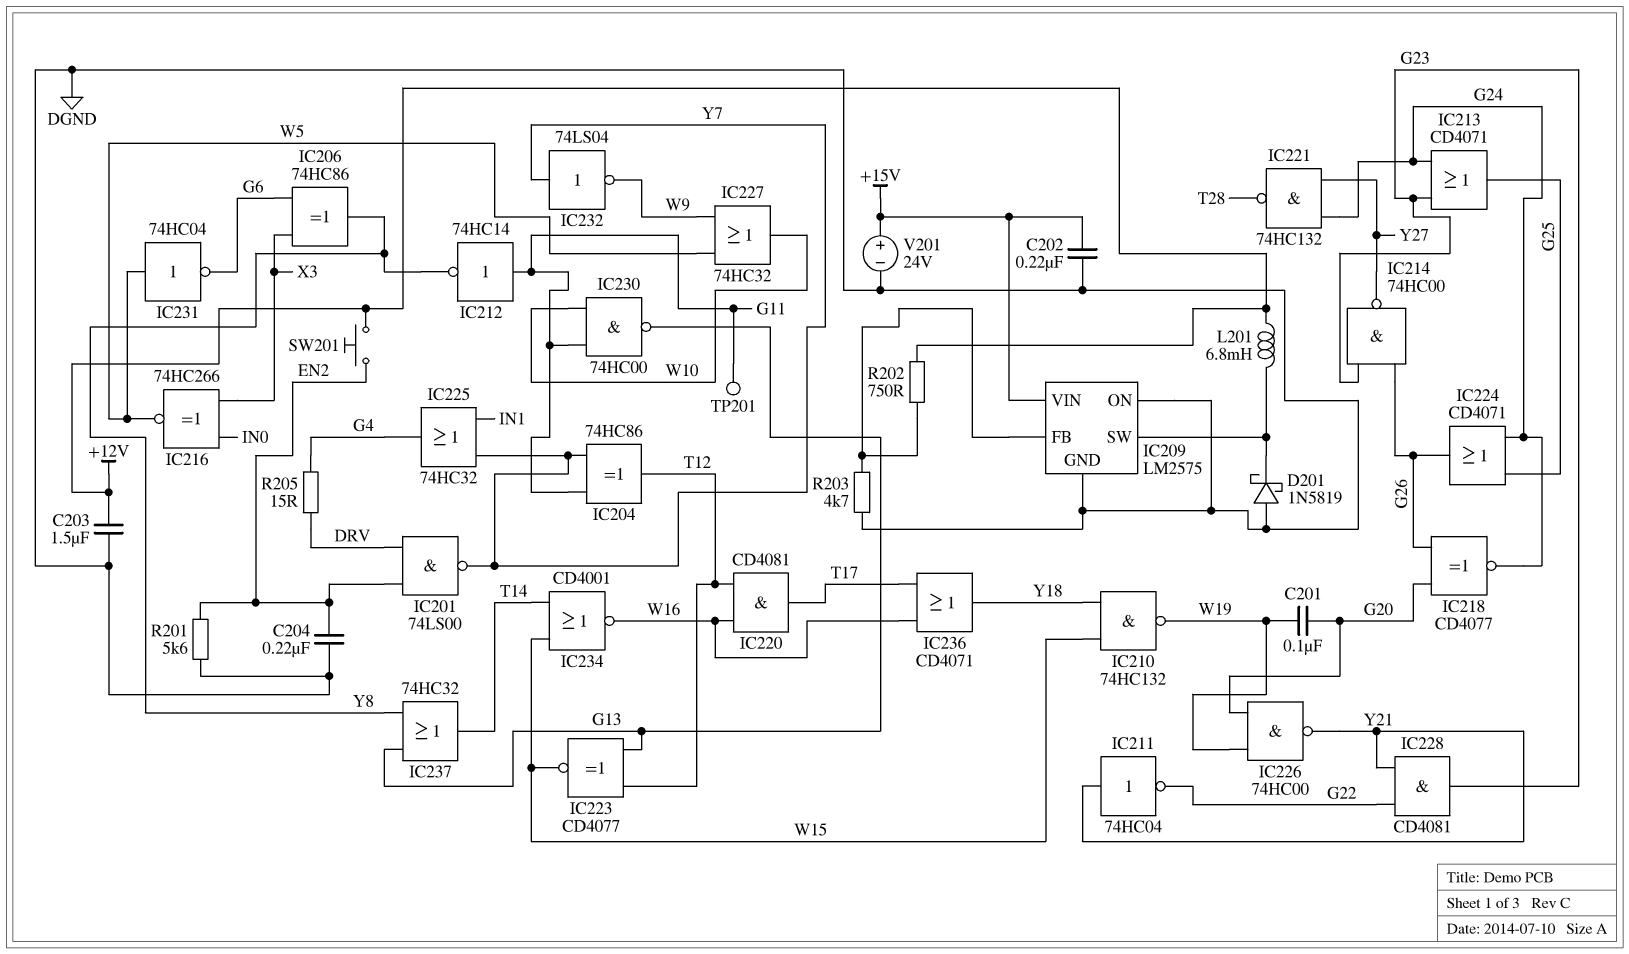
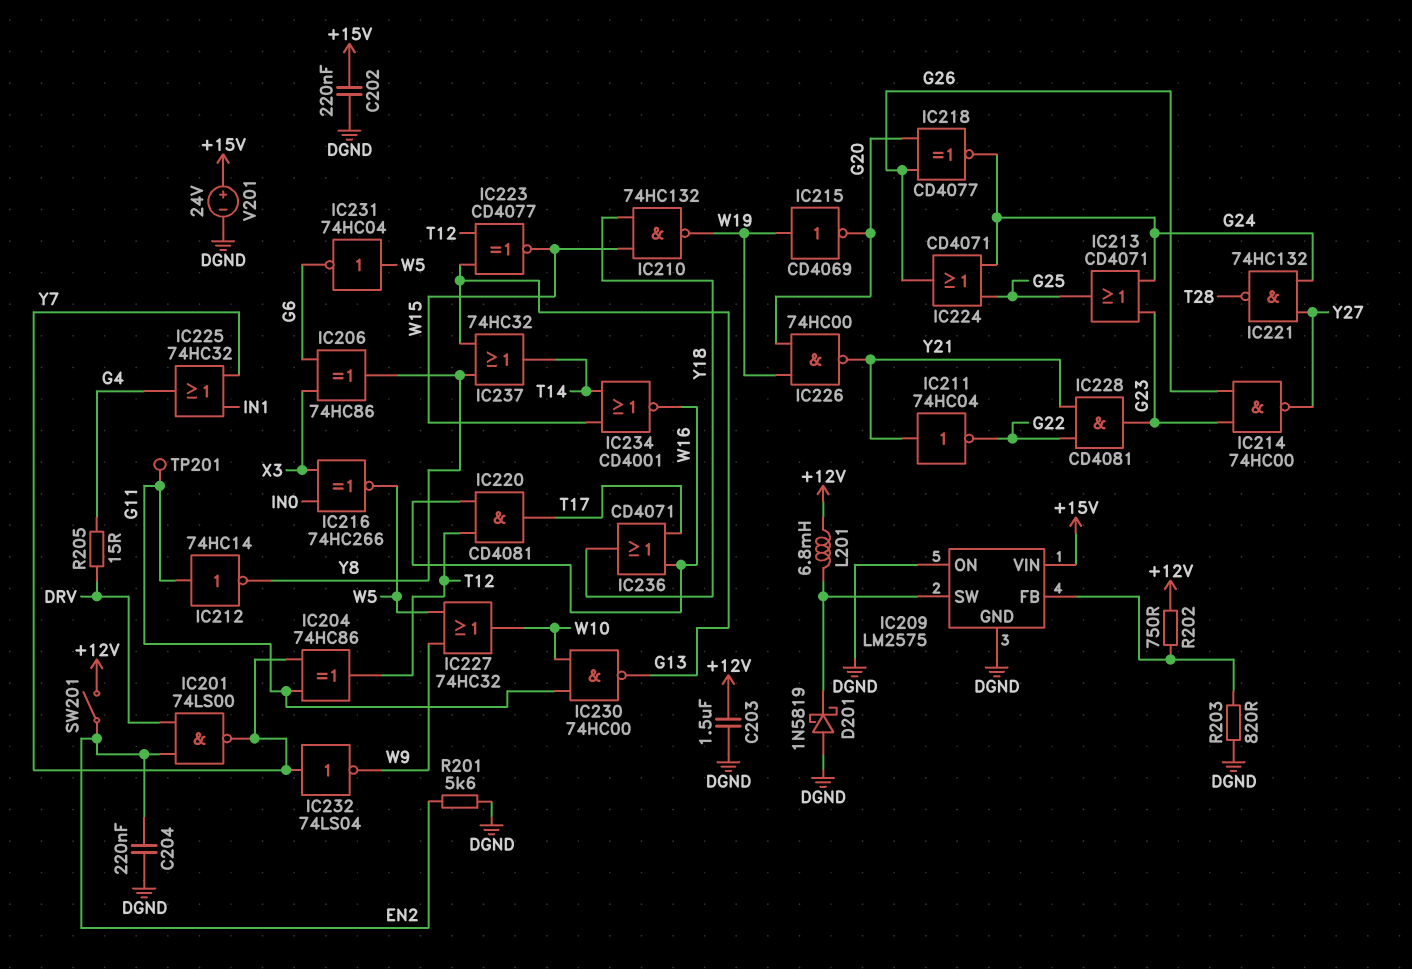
C201: 100nF (G20, W19) -> none
IC215: none -> NOT CD4069 (in W19, out G20)
R203: 4.7k (DGND, IC209/FB) -> 820 (DGND, IC209/FB)
SW201: button (+12V, EN2) -> switch (+12V, EN2)

